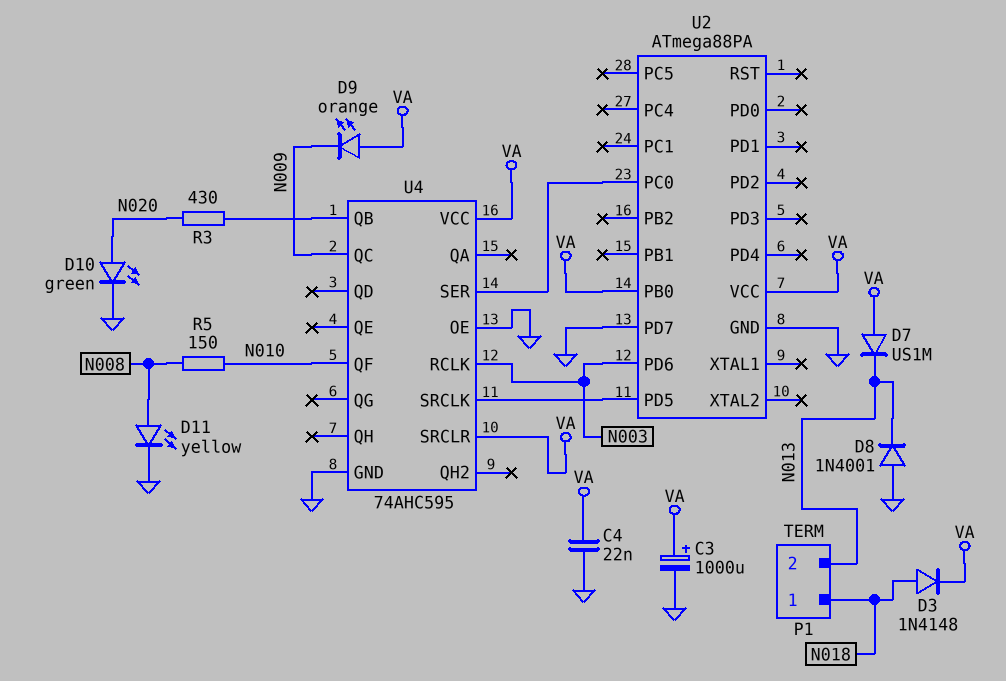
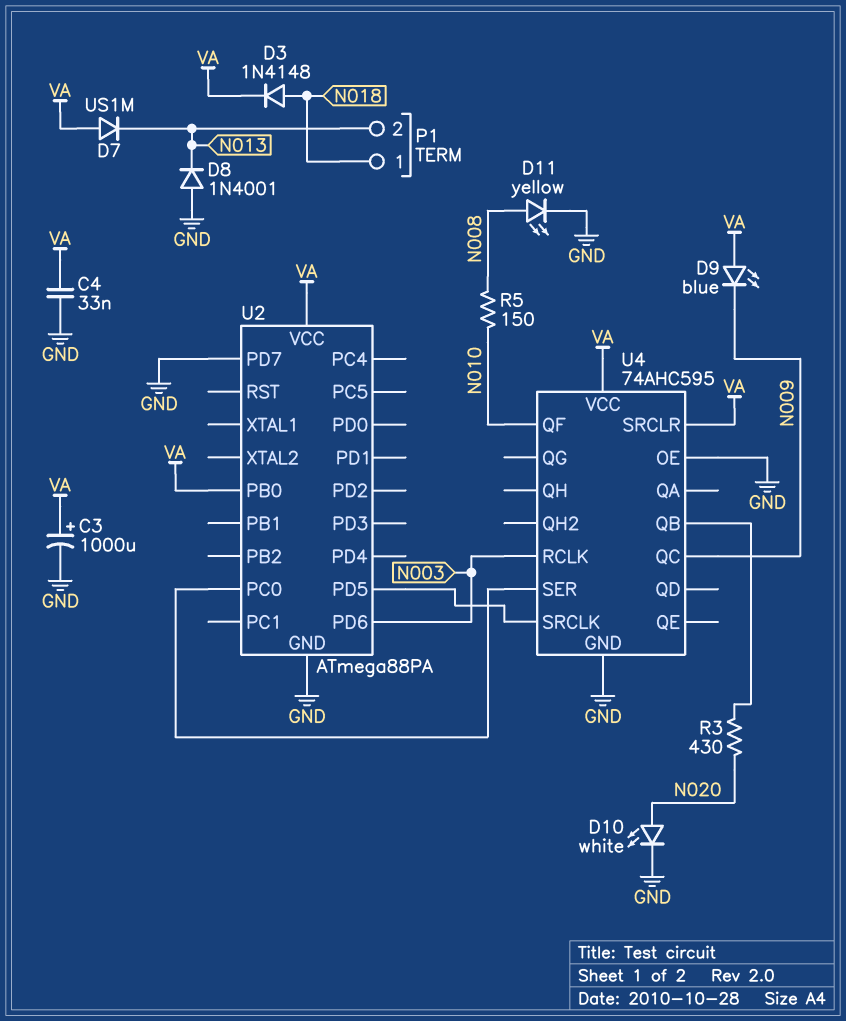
C4: 22nF (GND, VA) -> 33nF (GND, VA)
D9: LED orange (A VA, K N009) -> LED blue (A VA, K N009)
D10: LED green (A N020, K GND) -> LED white (A N020, K GND)

